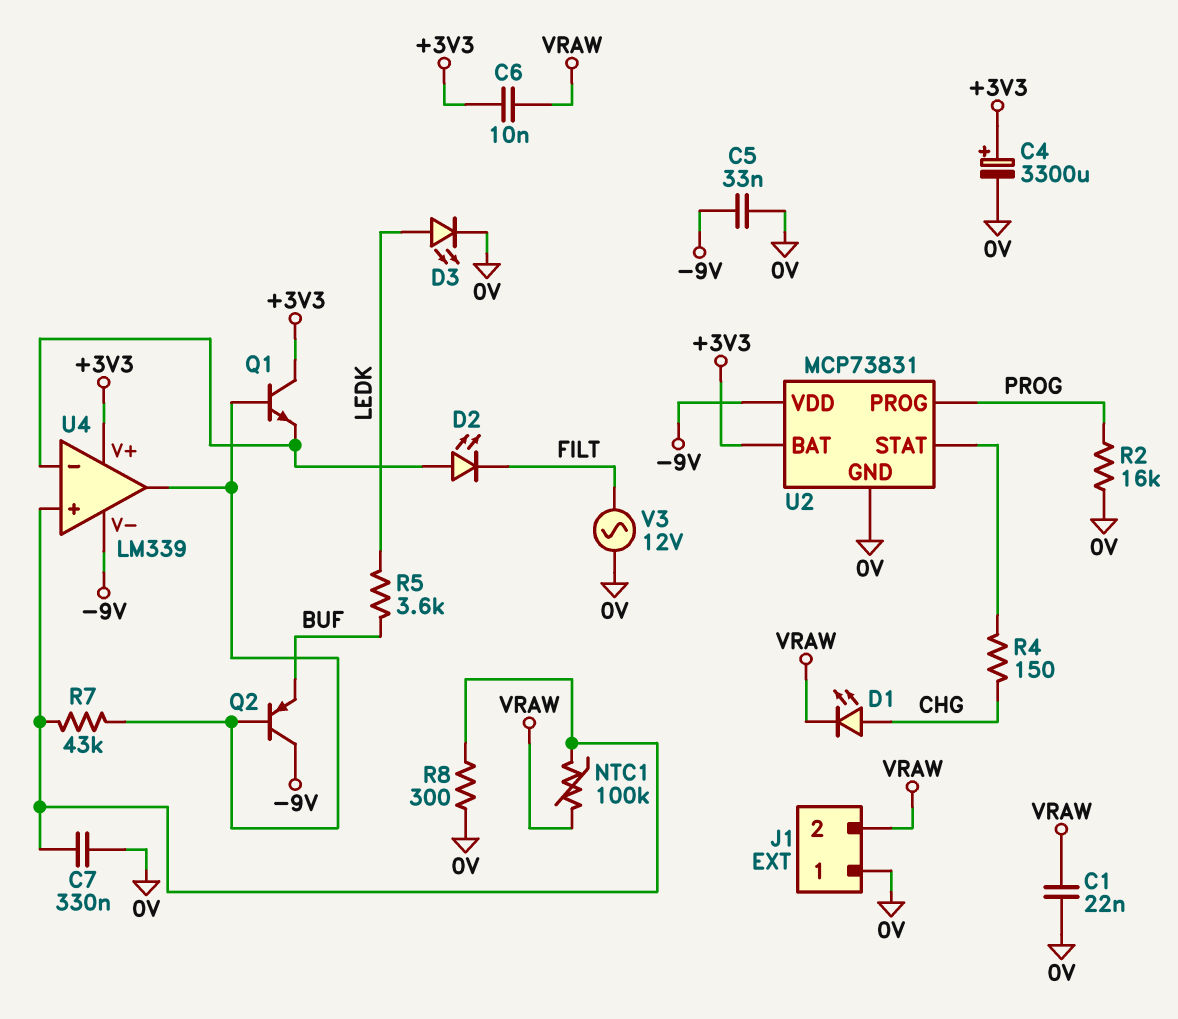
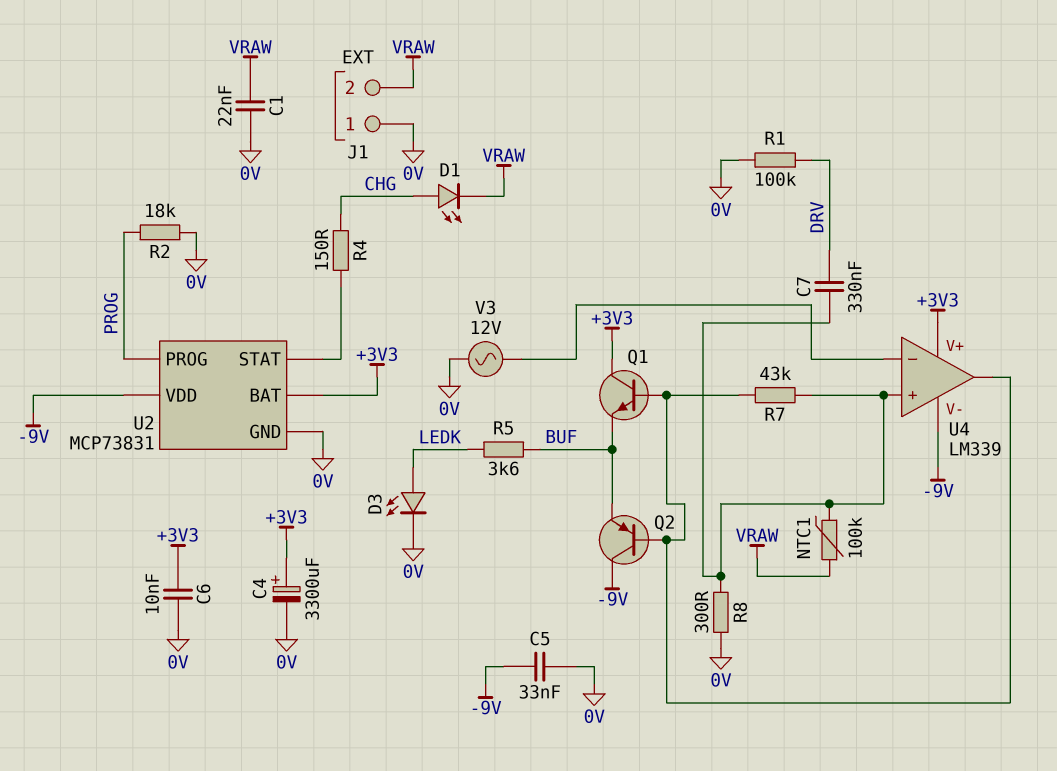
C6: 10nF (+3V3, VRAW) -> 10nF (+3V3, 0V)
C7: 330nF (0V, U4/in+) -> 330nF (DRV, U4/in+)
D2: LED (A U4/in-, K FILT) -> none
Q1: NPN (B U4/out, C +3V3, E U4/in-) -> NPN (B U4/out, C +3V3, E BUF)
R1: none -> 100k (0V, DRV)
R2: 16k (0V, PROG) -> 18k (0V, PROG)
V3: AC 12V (0V, FILT) -> AC 12V (0V, U4/in-)

